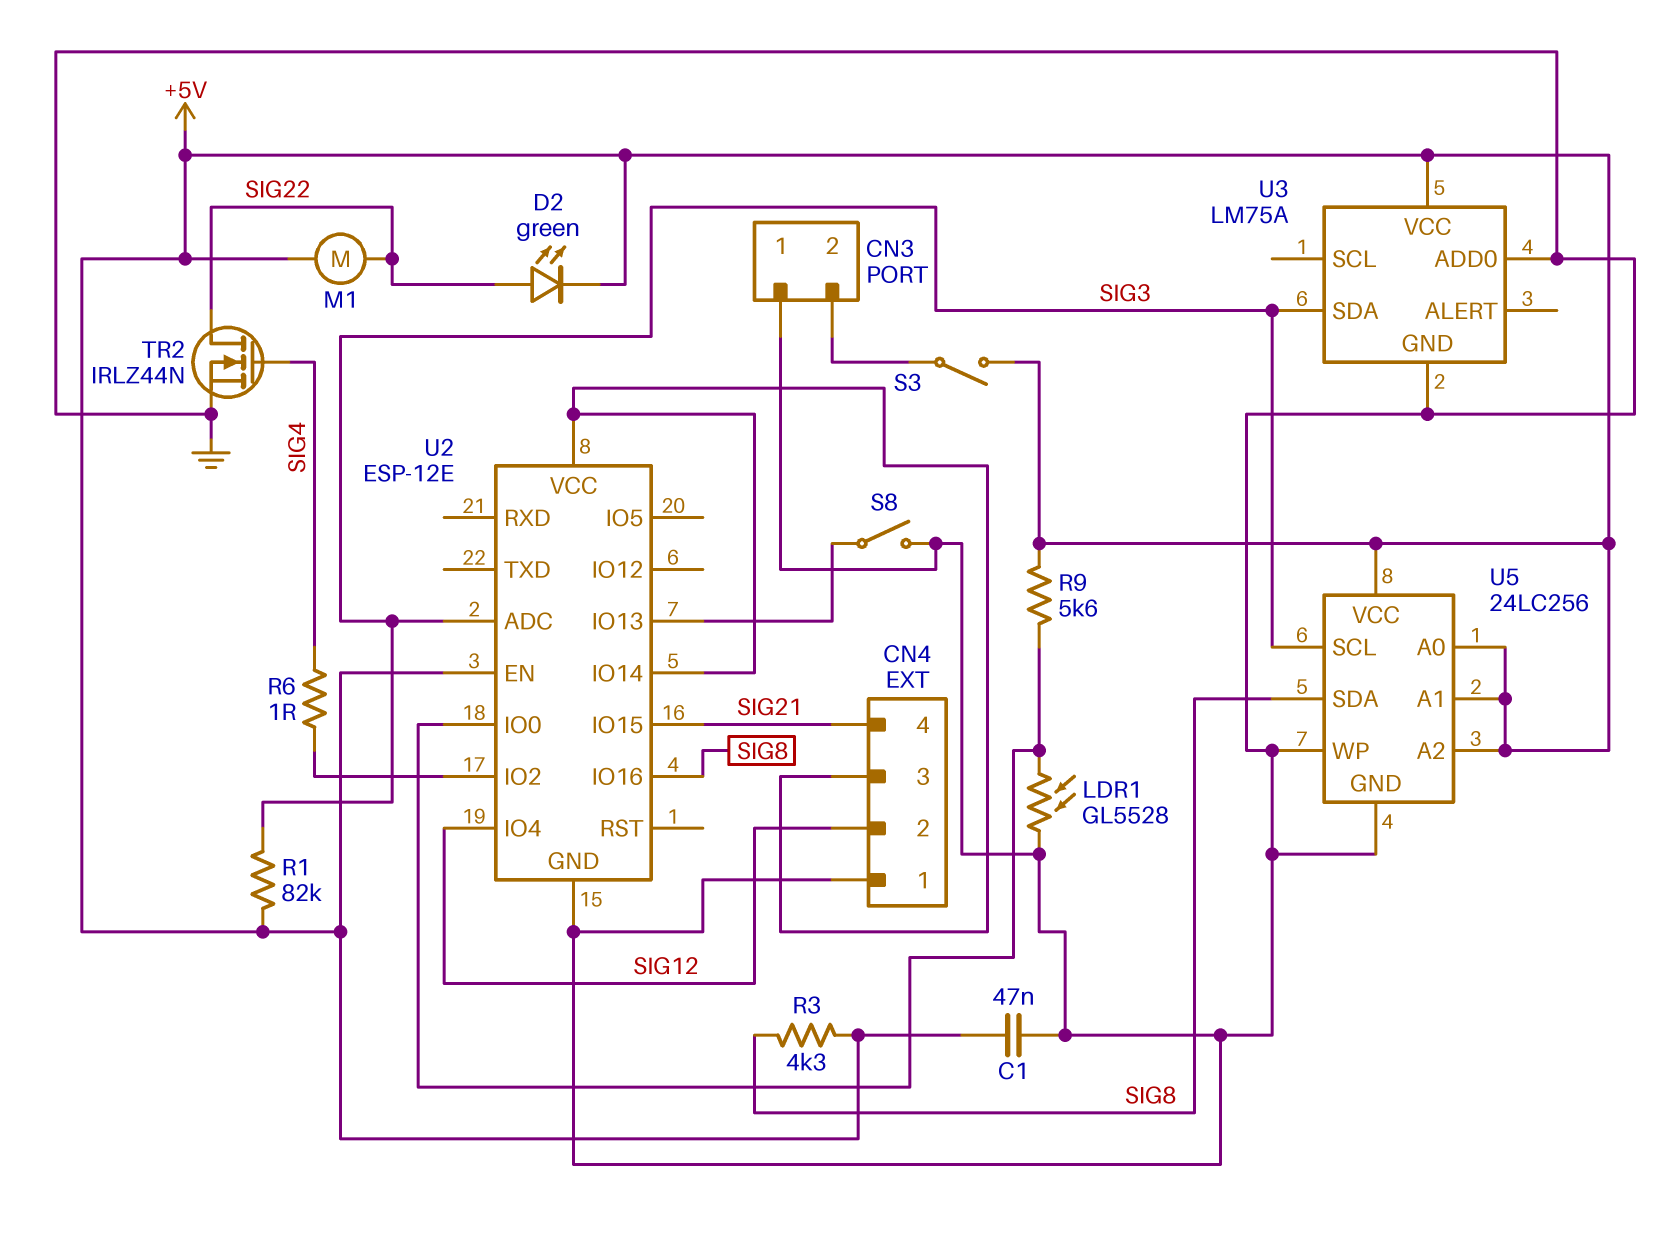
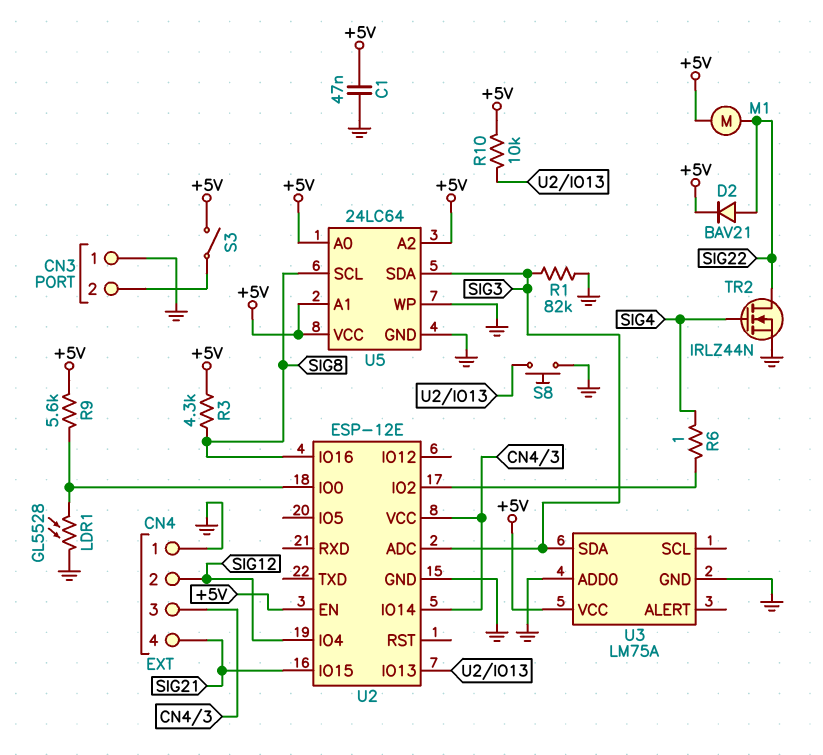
D2: LED green (A SIG22, K +5V) -> diode BAV21 (A SIG22, K +5V)
R1: 82k (+5V, SIG3) -> 82k (GND, SIG3)
R10: none -> 10k (+5V, U2/IO13)
S8: switch (GND, U2/IO13) -> button (GND, U2/IO13)
U5: 24LC256 -> 24LC64
U5 pin SCL: SIG3 -> SIG8
U5 pin SDA: SIG8 -> SIG3

